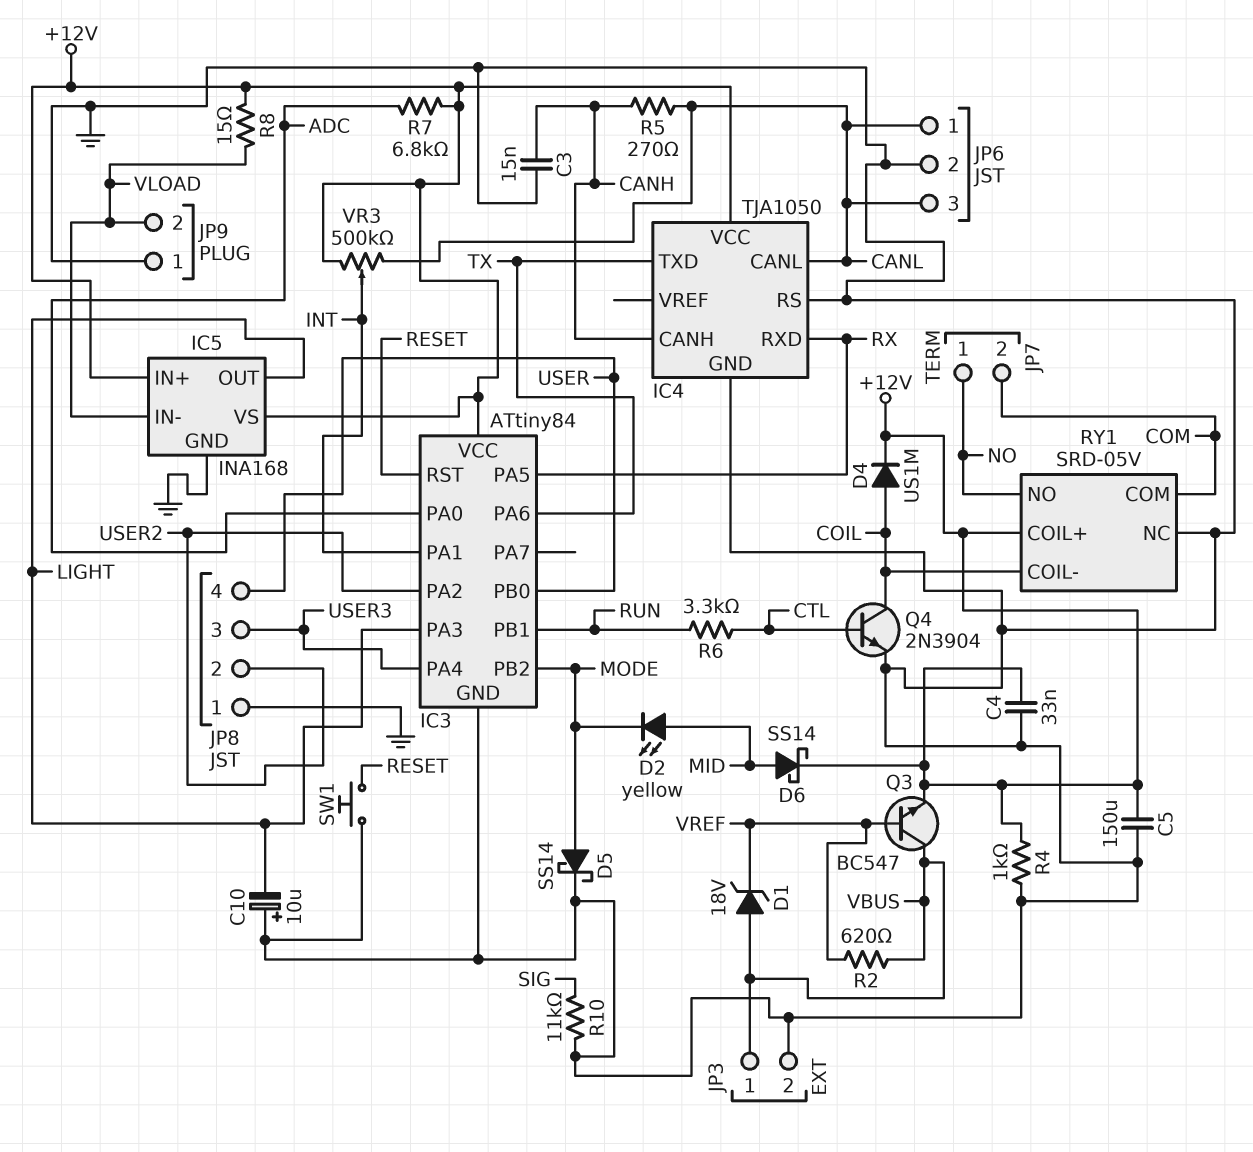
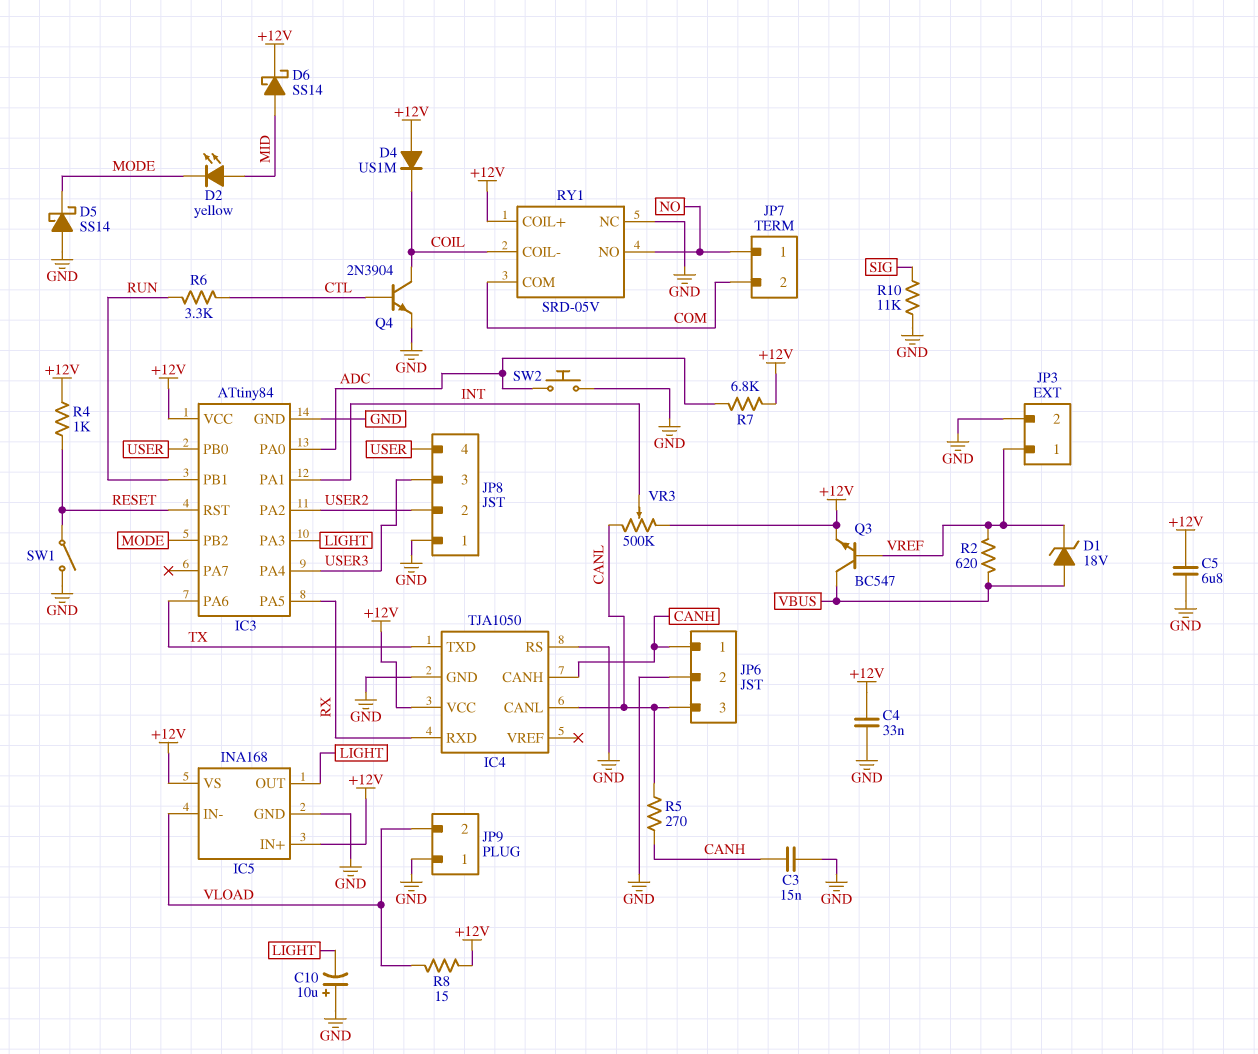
C5: 150uF (+12V, GND) -> 6.8uF (+12V, GND)
D4: diode US1M (A COIL, K +12V) -> diode US1M (A +12V, K COIL)
D5: schottky SS14 (A MODE, K GND) -> schottky SS14 (A GND, K MODE)
JP3 pin 1: VBUS -> VREF
JP6 pin 1: CANL -> CANH
R4: 1k (+12V, GND) -> 1k (+12V, RESET)
SW1: button (GND, RESET) -> switch (GND, RESET)
SW2: none -> button (ADC, GND)

